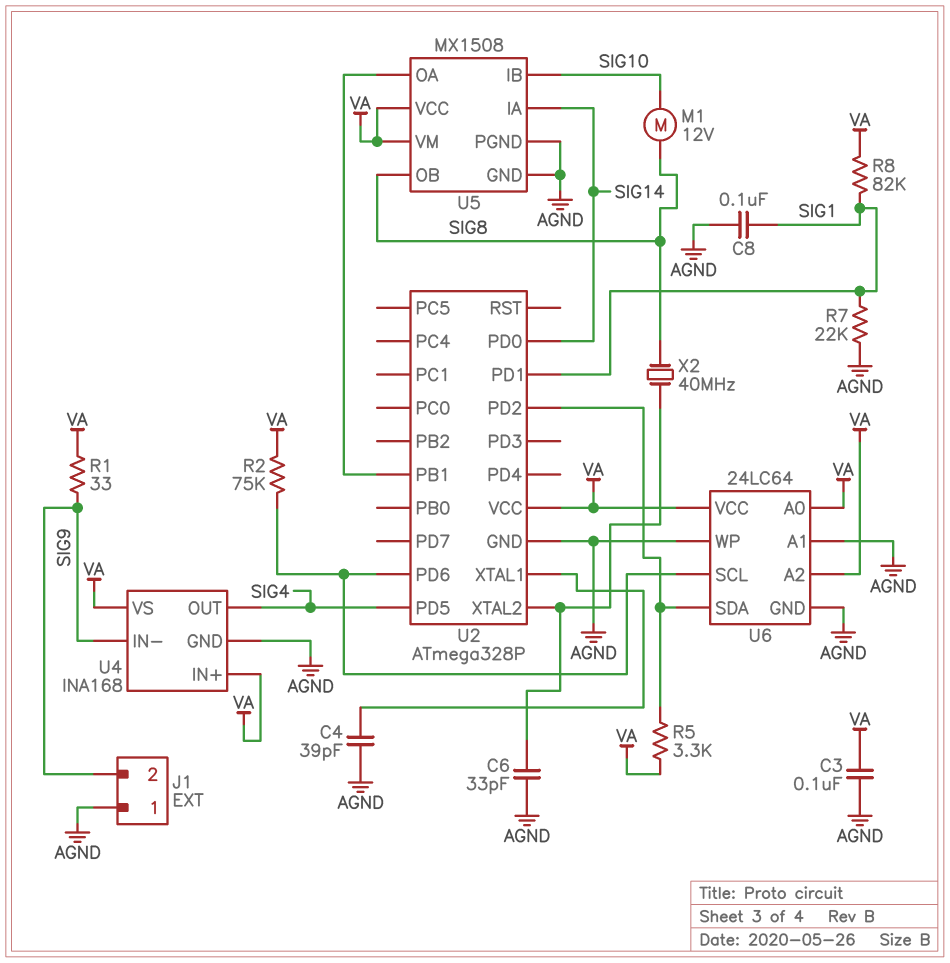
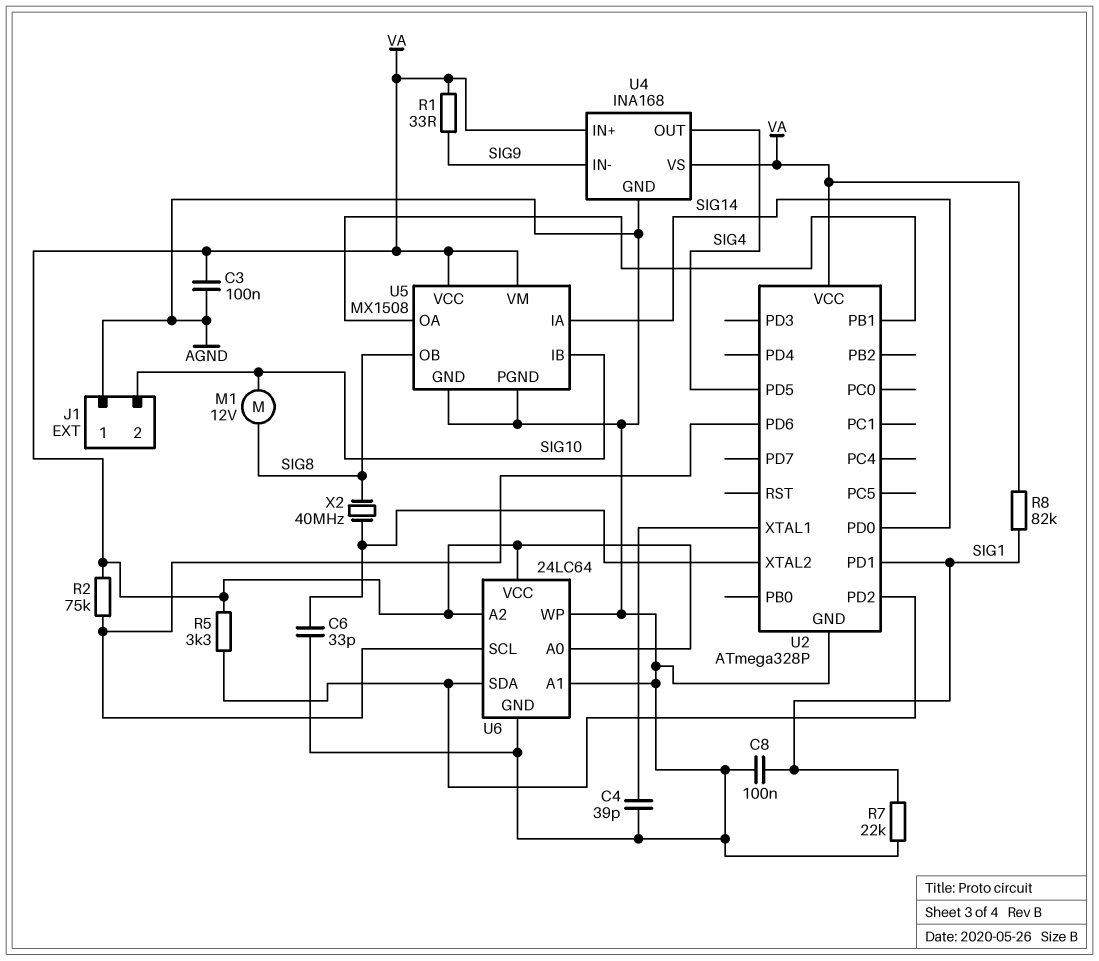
J1 pin 2: SIG9 -> SIG10

